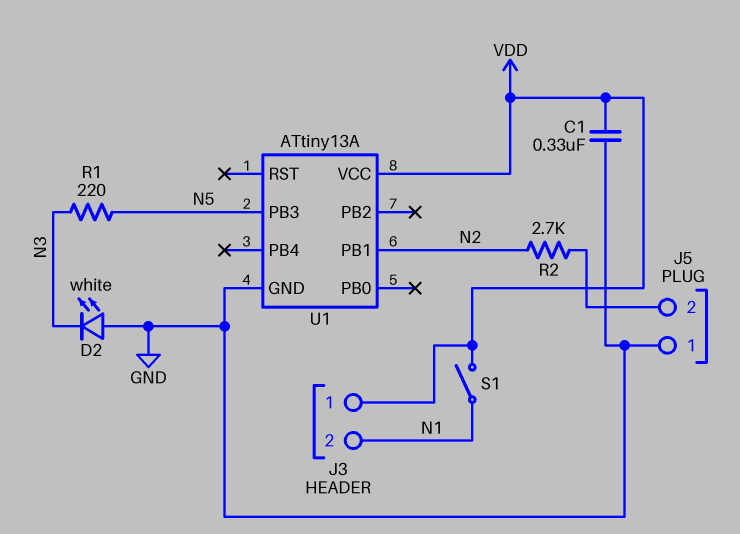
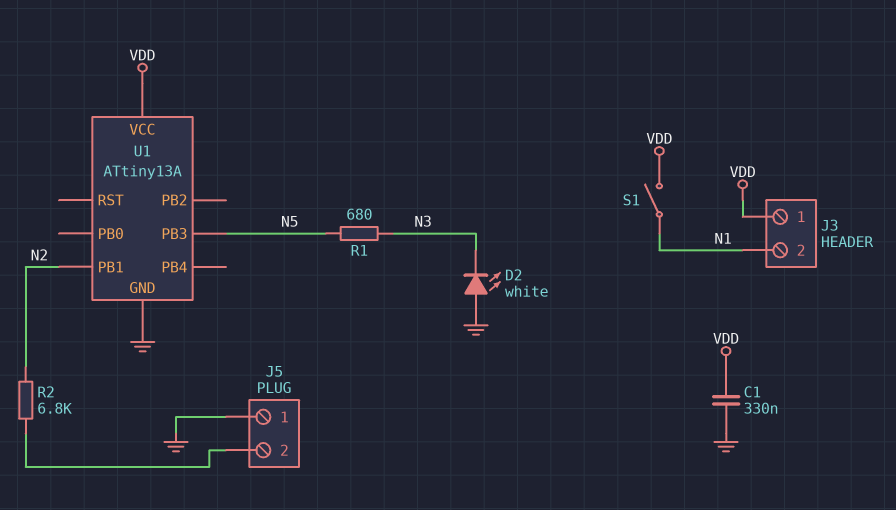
R1: 220 (N3, N5) -> 680 (N3, N5)
R2: 2.7k (J5/2, N2) -> 6.8k (J5/2, N2)

